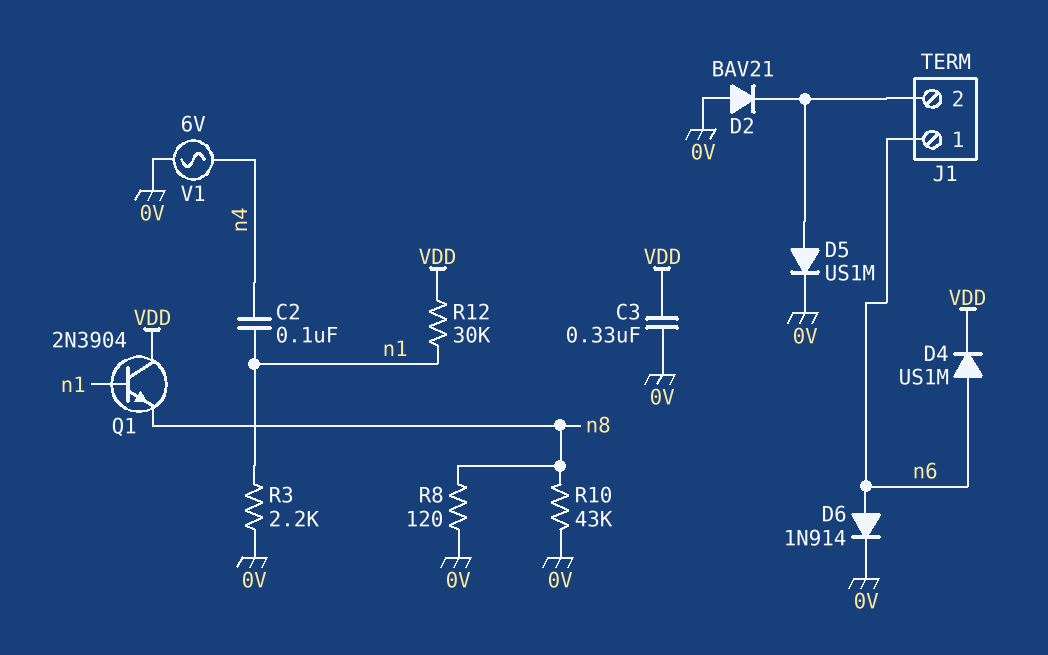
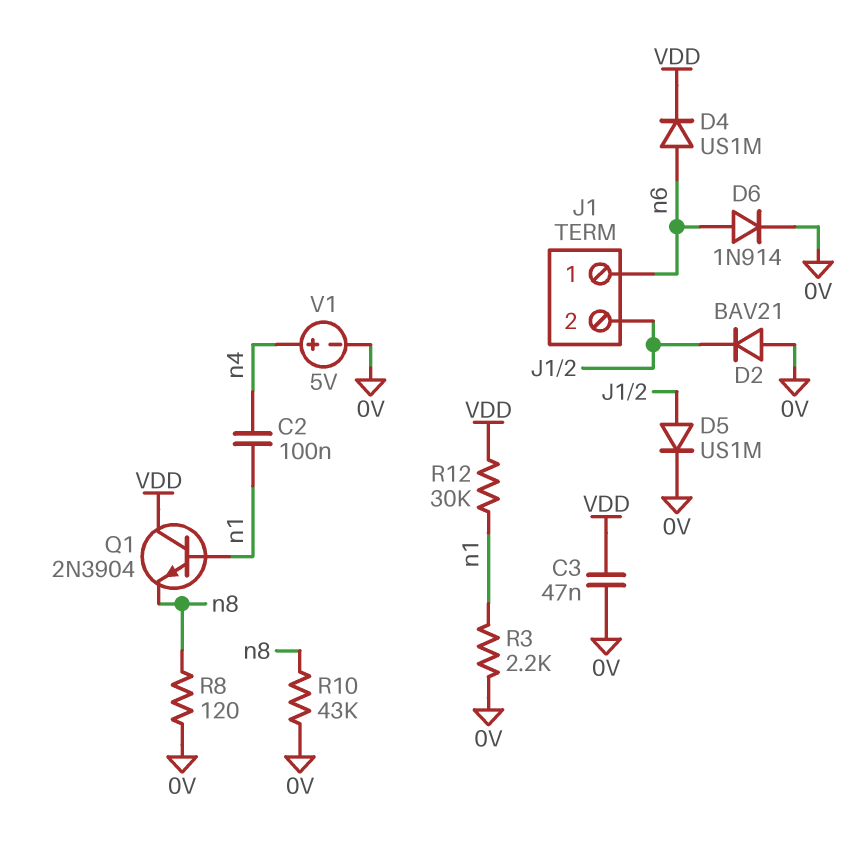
C3: 330nF (0V, VDD) -> 47nF (0V, VDD)
V1: AC 6V (0V, n4) -> 5V (plus n4, minus 0V)

